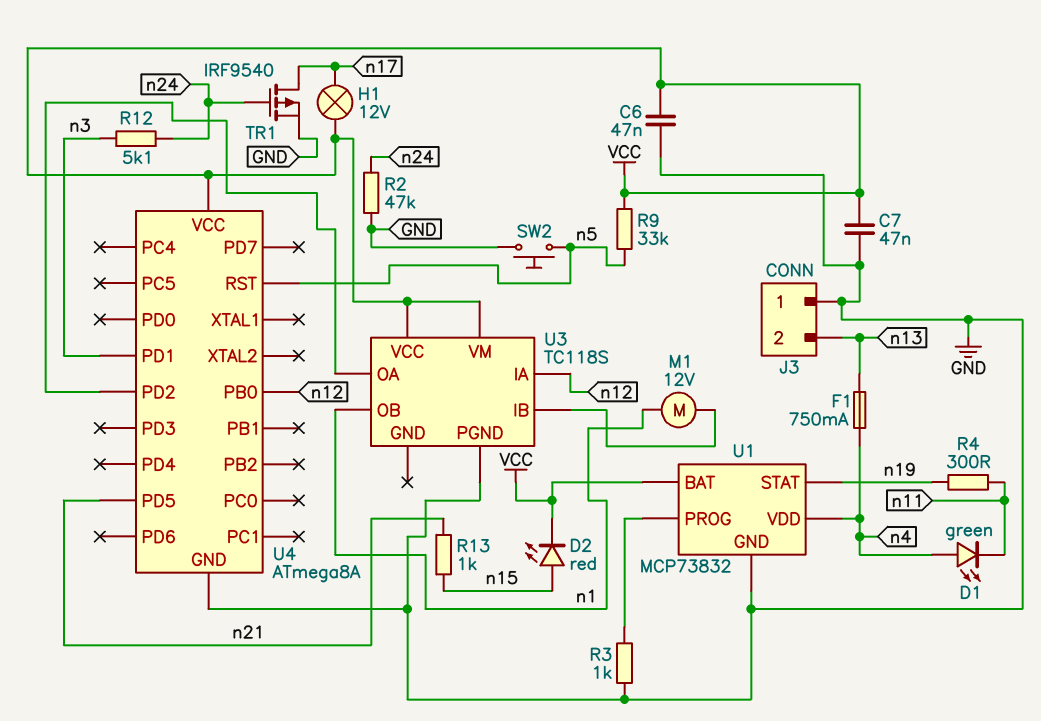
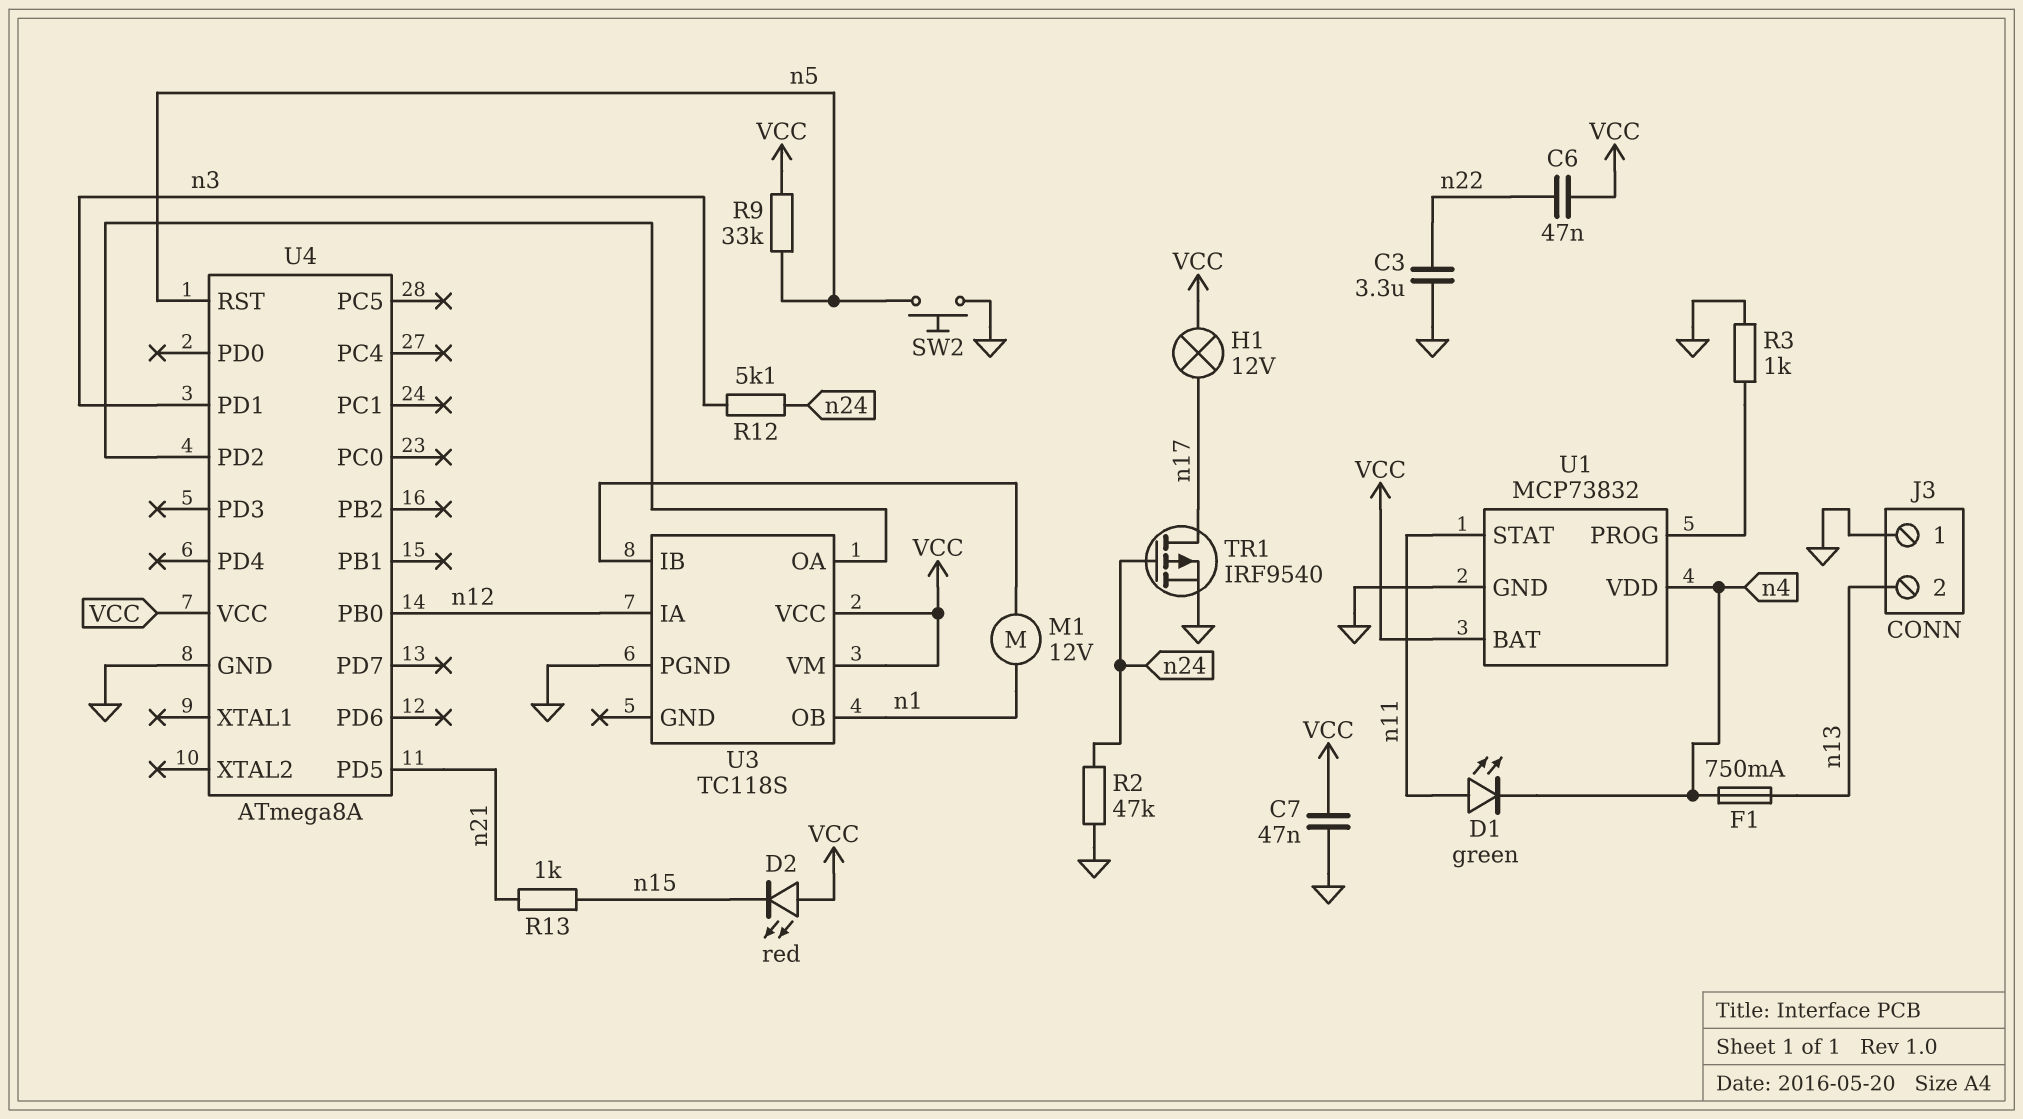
C3: none -> 3.3uF (GND, n22)
C6: 47nF (GND, VCC) -> 47nF (VCC, n22)
D1: LED green (A n4, K n11) -> LED green (A n11, K n4)
D2: LED red (A n15, K VCC) -> LED red (A VCC, K n15)
R4: 300 (n11, n19) -> none
U1 pin STAT: n19 -> n11

